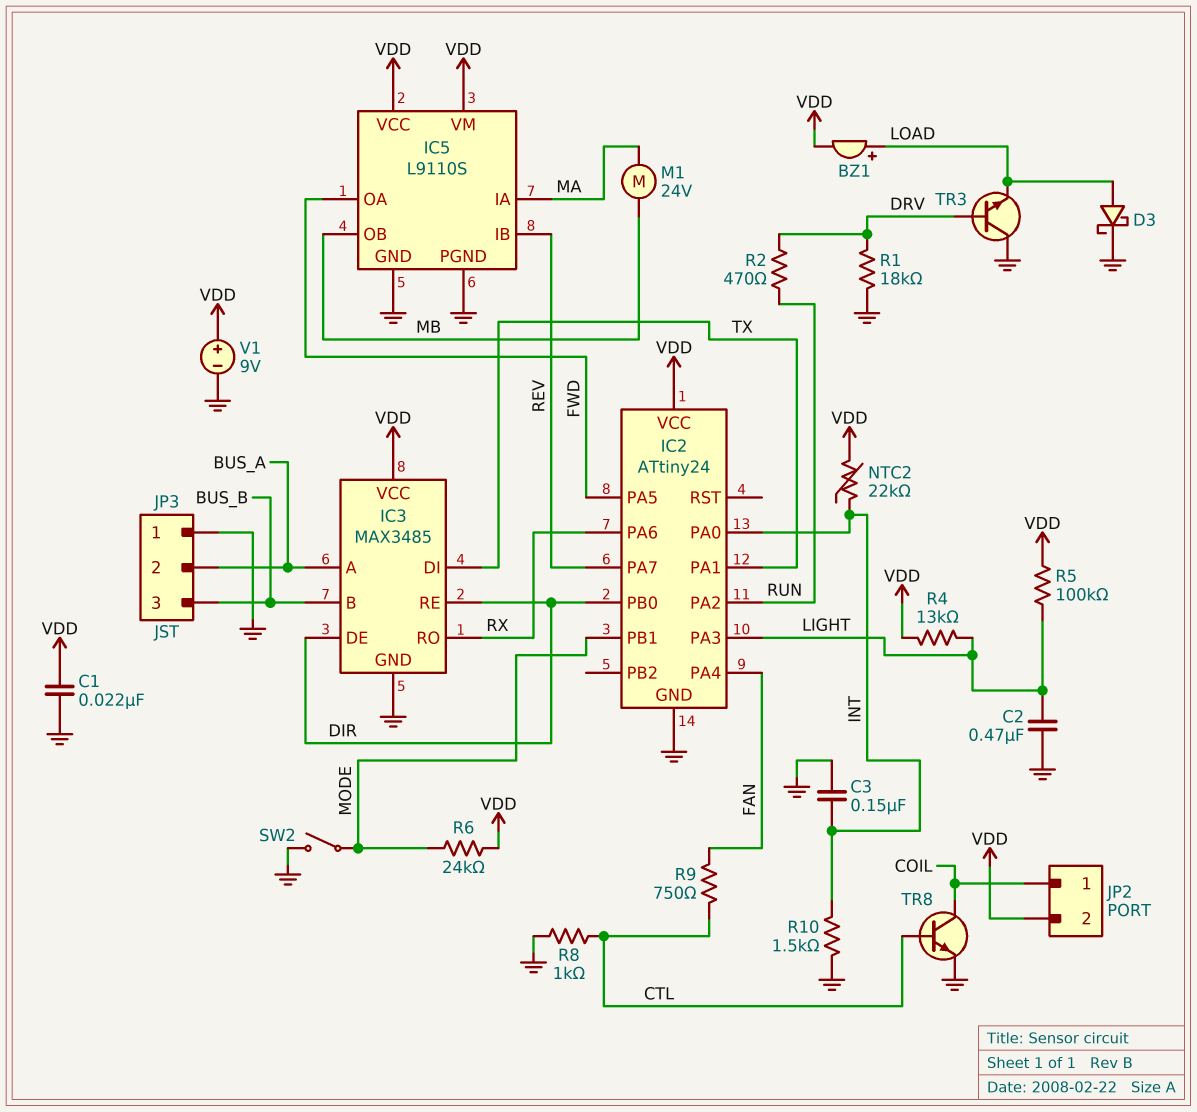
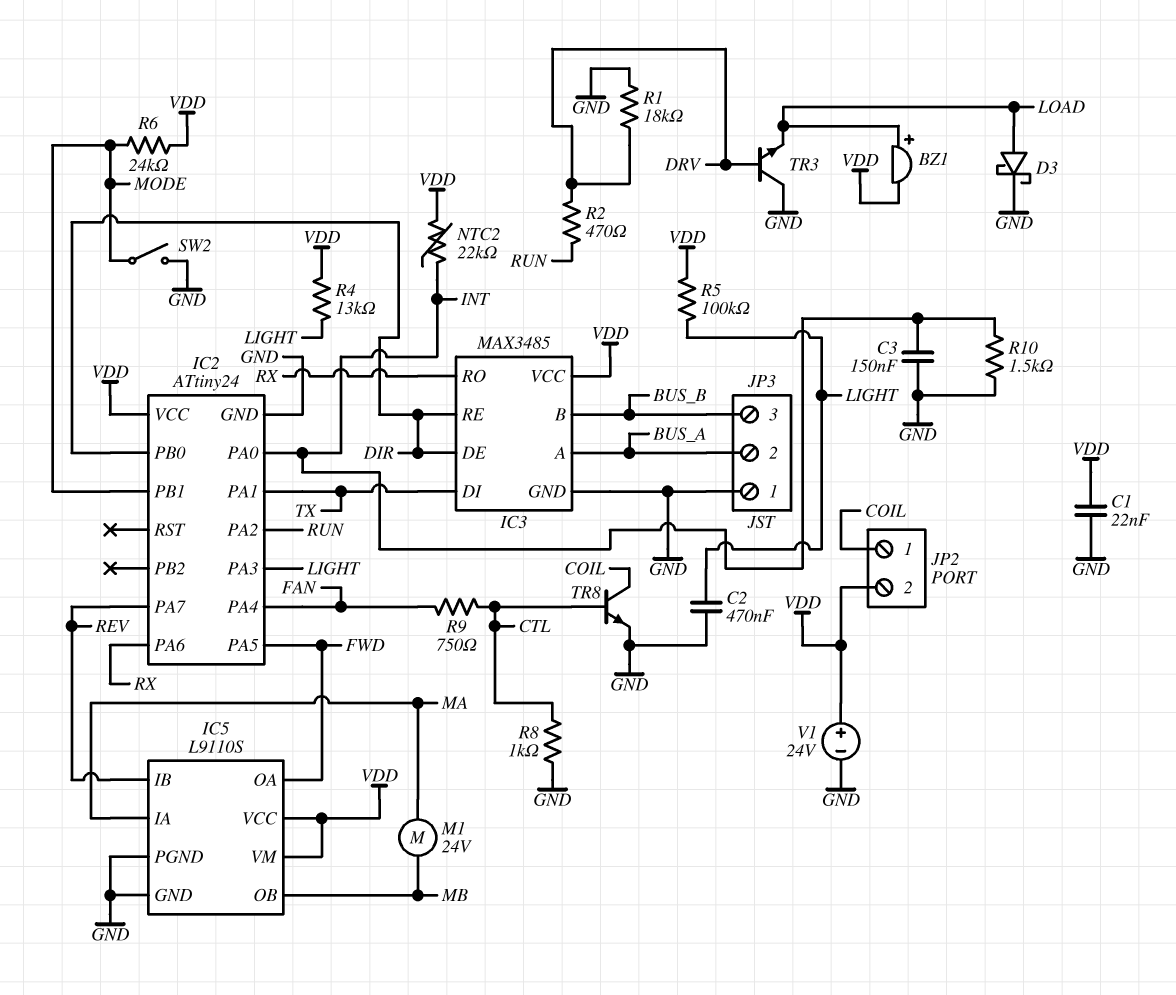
V1: 9V (plus VDD, minus GND) -> 24V (plus VDD, minus GND)

